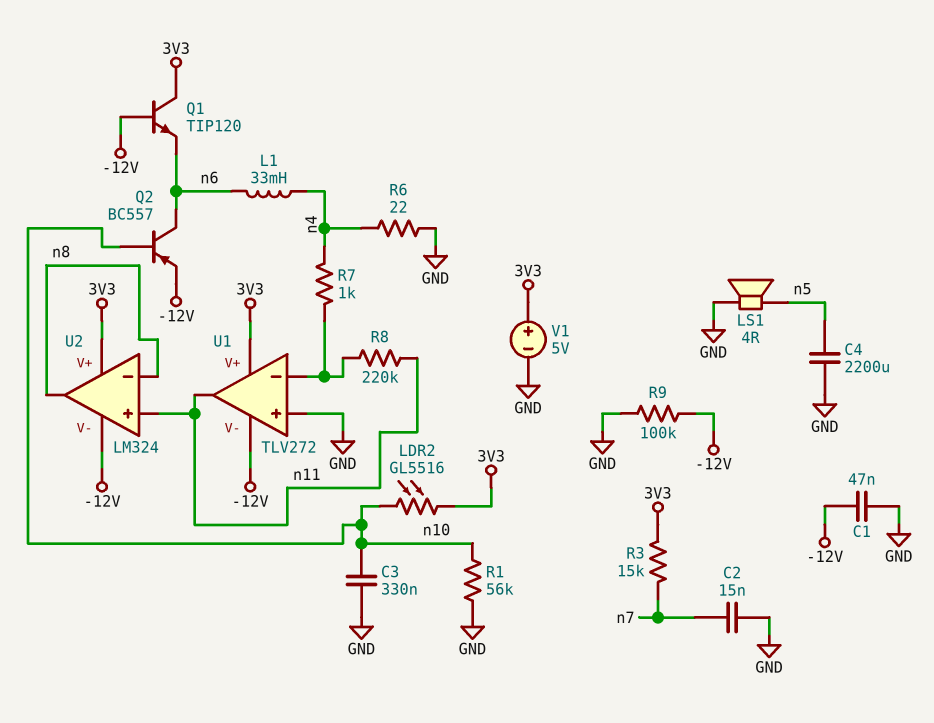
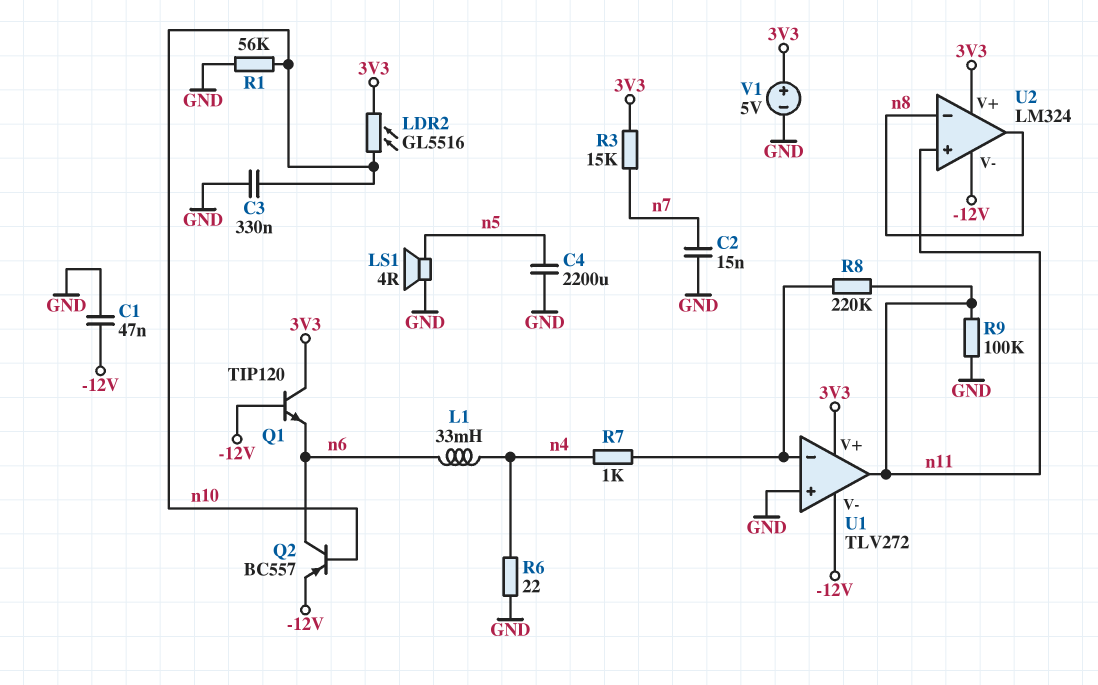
R9: 100k (-12V, GND) -> 100k (GND, n11)

